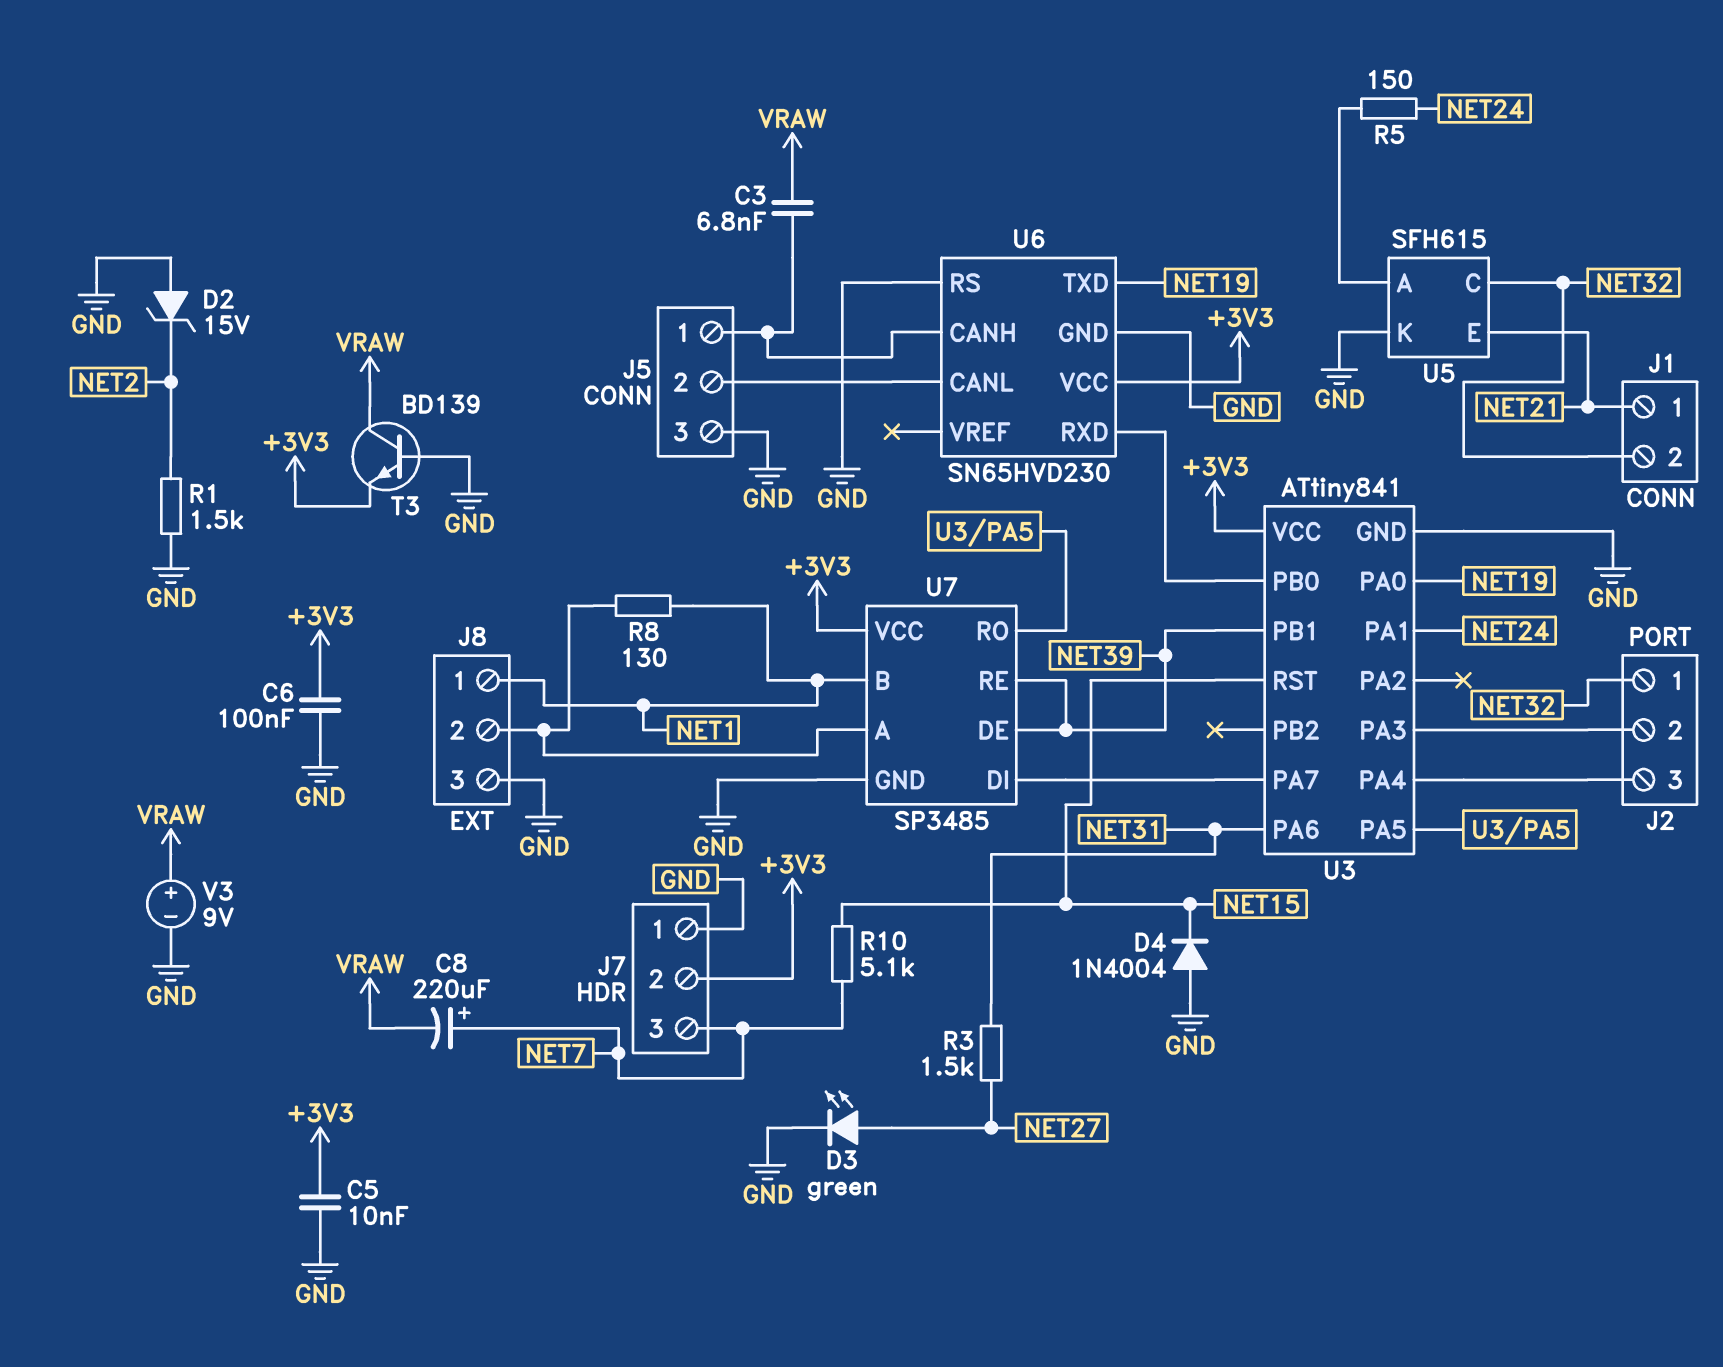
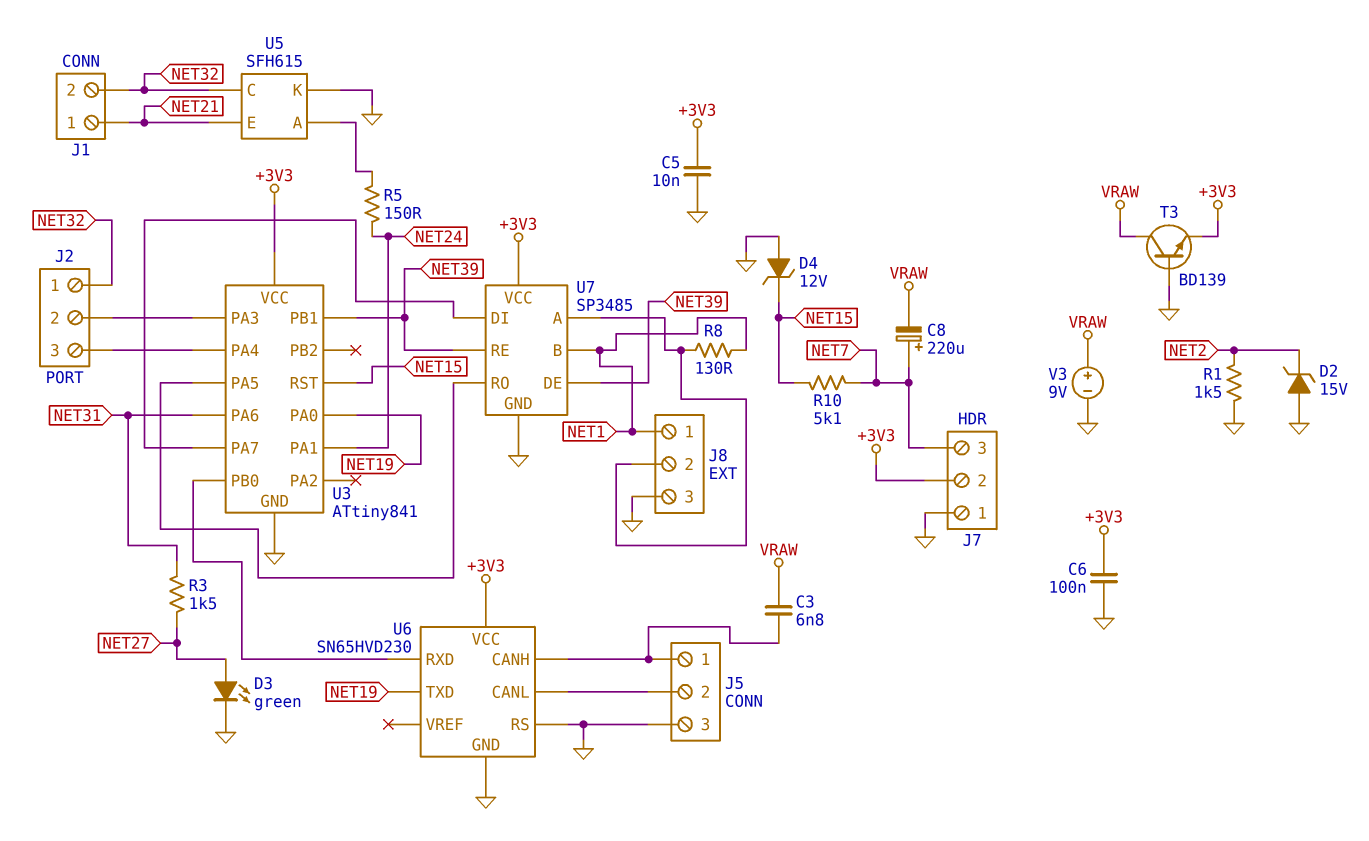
D4: diode 1N4004 (A GND, K NET15) -> zener 12V (A GND, K NET15)

